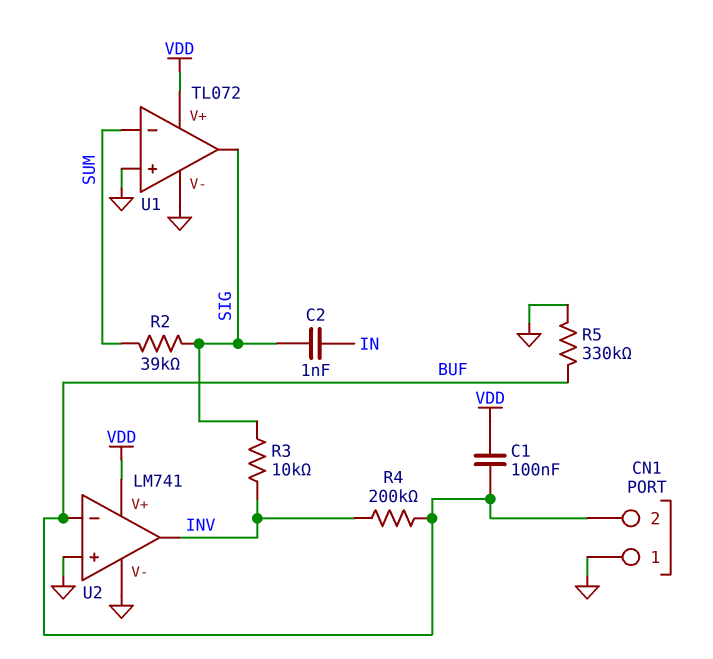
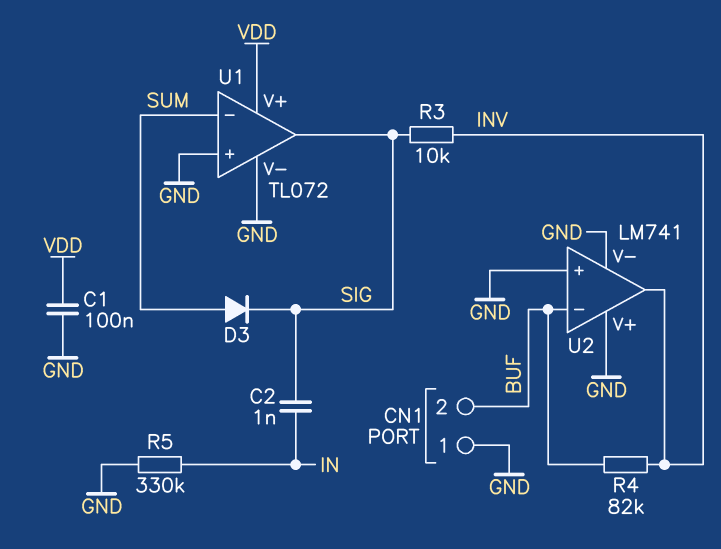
C1: 100nF (BUF, VDD) -> 100nF (GND, VDD)
D3: none -> diode (A SUM, K SIG)
R2: 39k (SIG, SUM) -> none
R4: 200k (BUF, INV) -> 82k (BUF, INV)
R5: 330k (BUF, GND) -> 330k (GND, IN)
U2 pin V+: VDD -> GND

